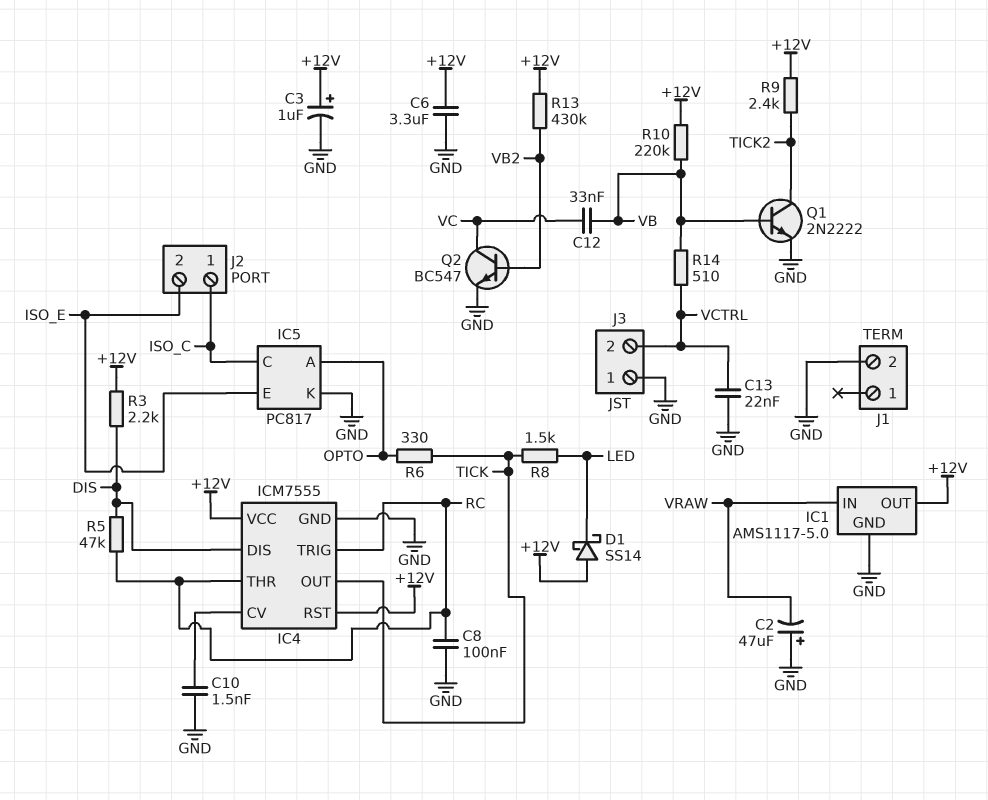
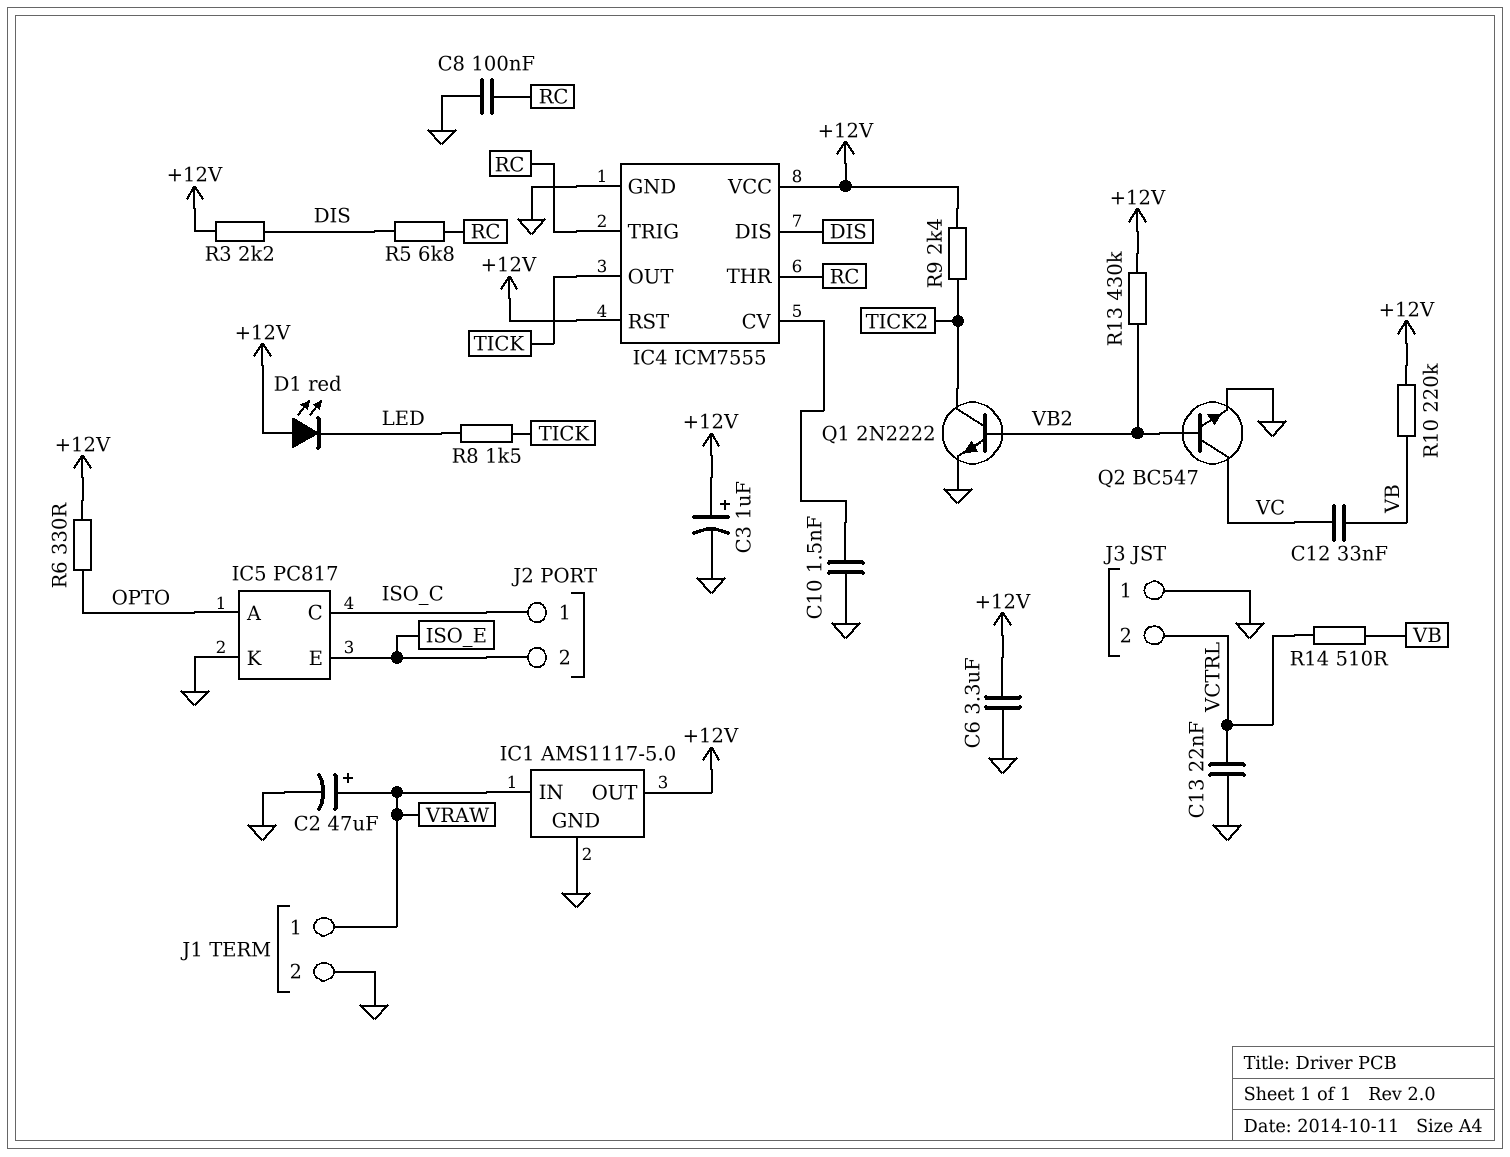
C2: 47uF (plus GND, minus VRAW) -> 47uF (plus VRAW, minus GND)
D1: schottky SS14 (A +12V, K LED) -> LED red (A +12V, K LED)
J1 pin 1: none -> VRAW
Q1: NPN 2N2222 (B VB, C TICK2, E GND) -> NPN 2N2222 (B VB2, C TICK2, E GND)
R5: 47k (DIS, RC) -> 6.8k (DIS, RC)
R6: 330 (OPTO, TICK) -> 330 (+12V, OPTO)

